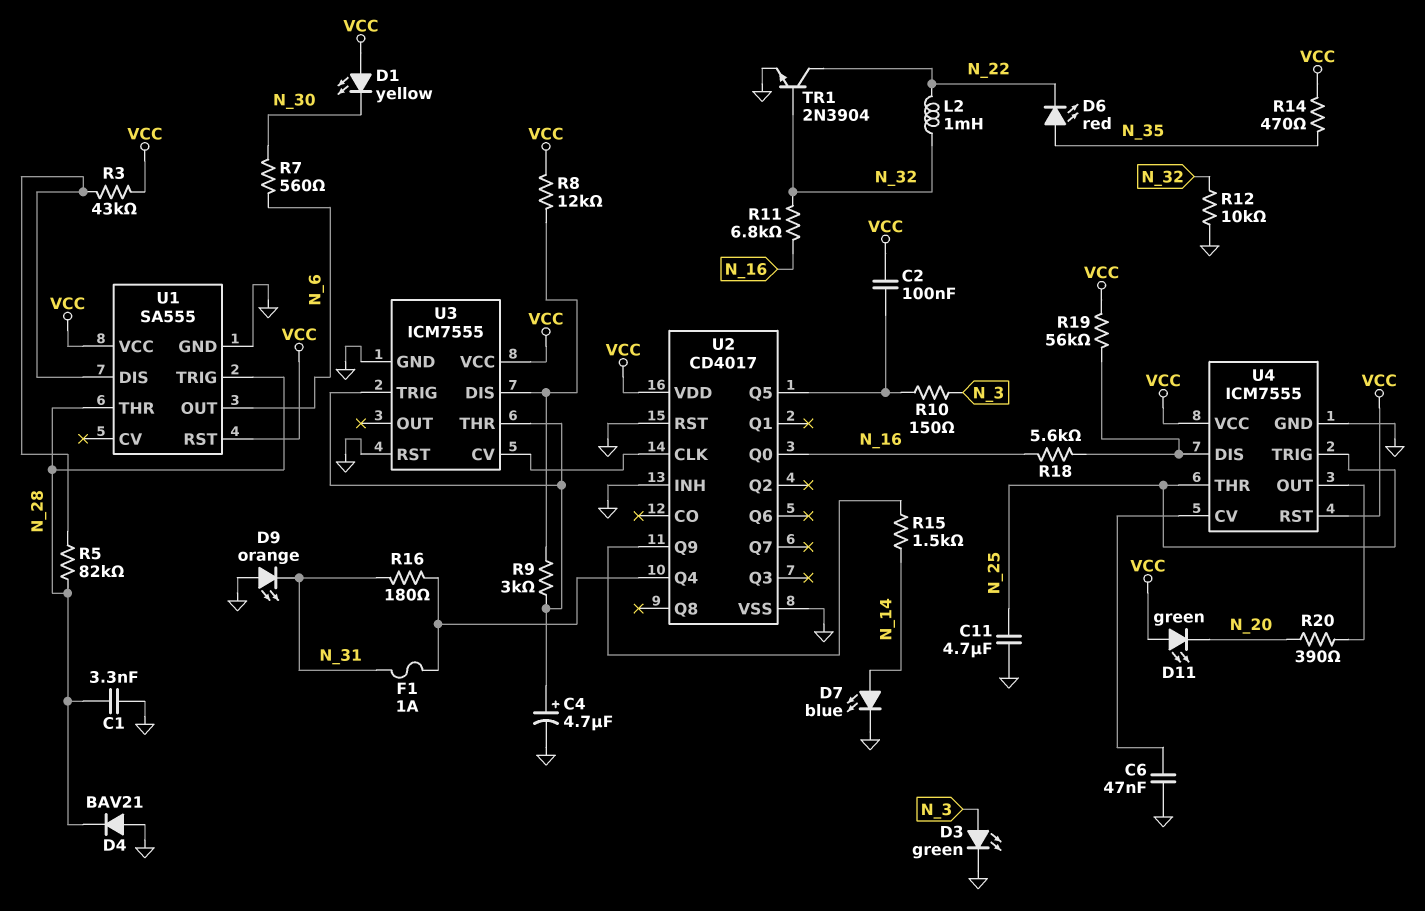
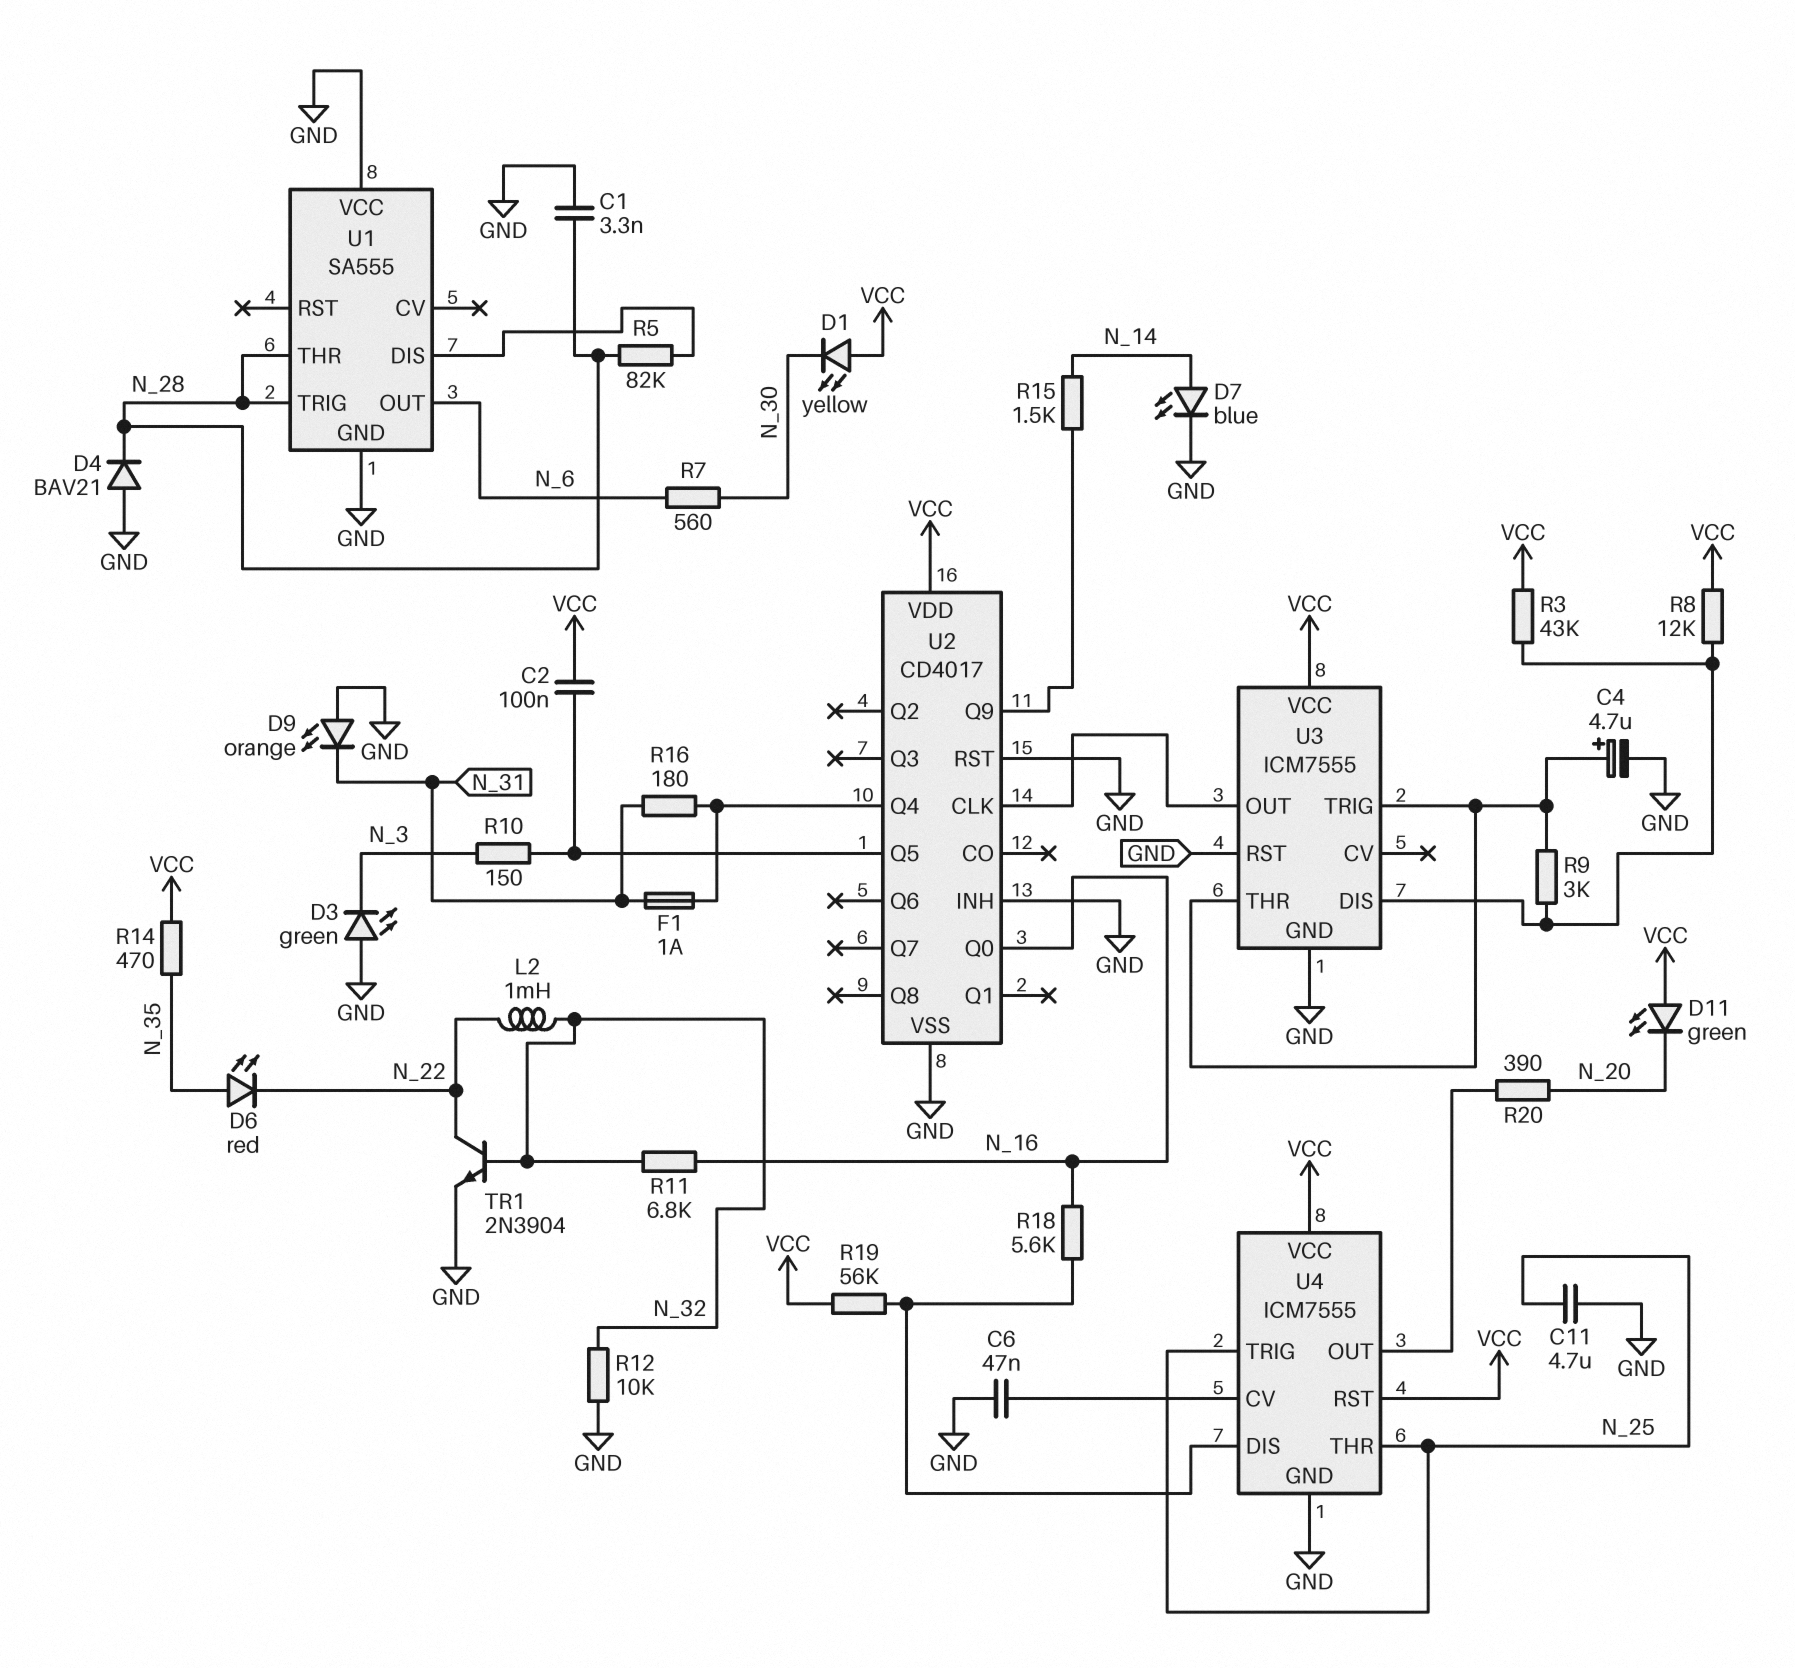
D3: LED green (A N_3, K GND) -> LED green (A GND, K N_3)
R3: 43k (U1/DIS, VCC) -> 43k (U3/DIS, VCC)
U1 pin RST: VCC -> none
U1 pin VCC: VCC -> GND
U3 pin CV: U2/CLK -> none
U3 pin OUT: none -> U2/CLK

